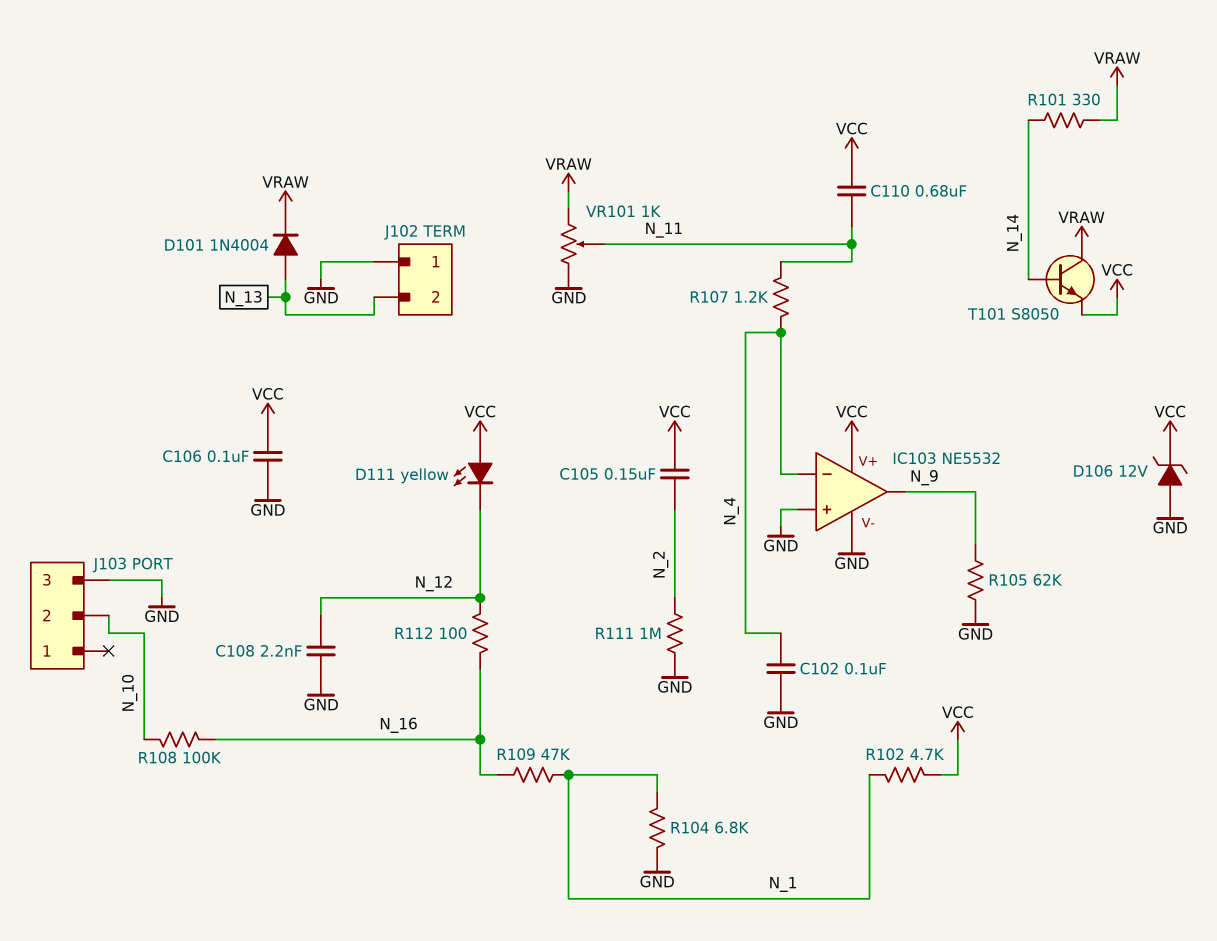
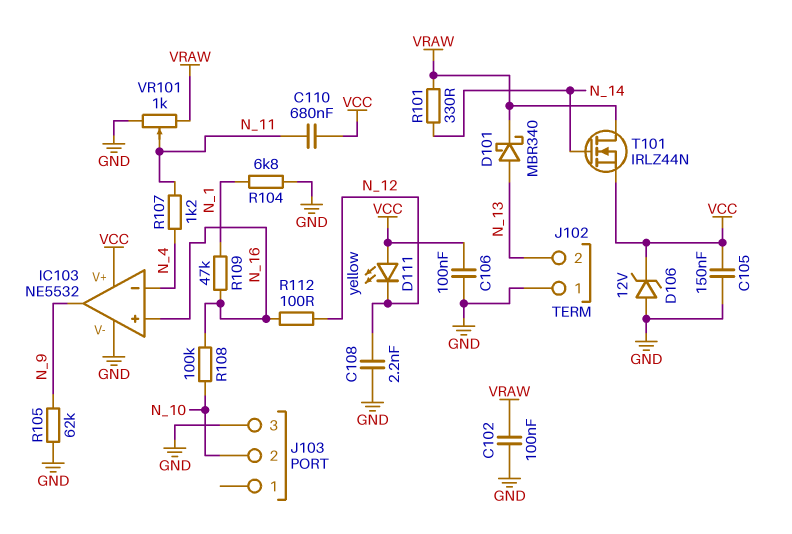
C102: 100nF (GND, N_4) -> 100nF (GND, VRAW)
C105: 150nF (N_2, VCC) -> 150nF (GND, VCC)
D101: diode 1N4004 (A N_13, K VRAW) -> schottky MBR340 (A N_13, K VRAW)
IC103 pin in+: GND -> N_16
R102: 4.7k (N_1, VCC) -> none
R111: 1M (GND, N_2) -> none
T101: NPN S8050 (B N_14, C VRAW, E VCC) -> NMOS IRLZ44N (G N_14, D VRAW, S VCC)

